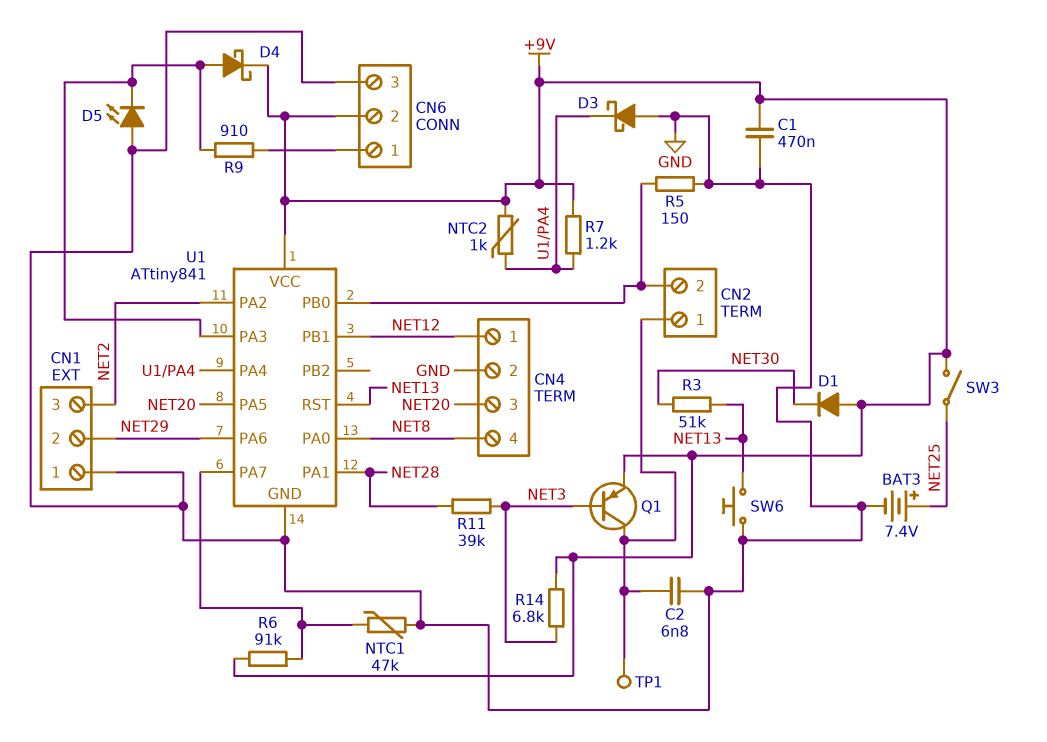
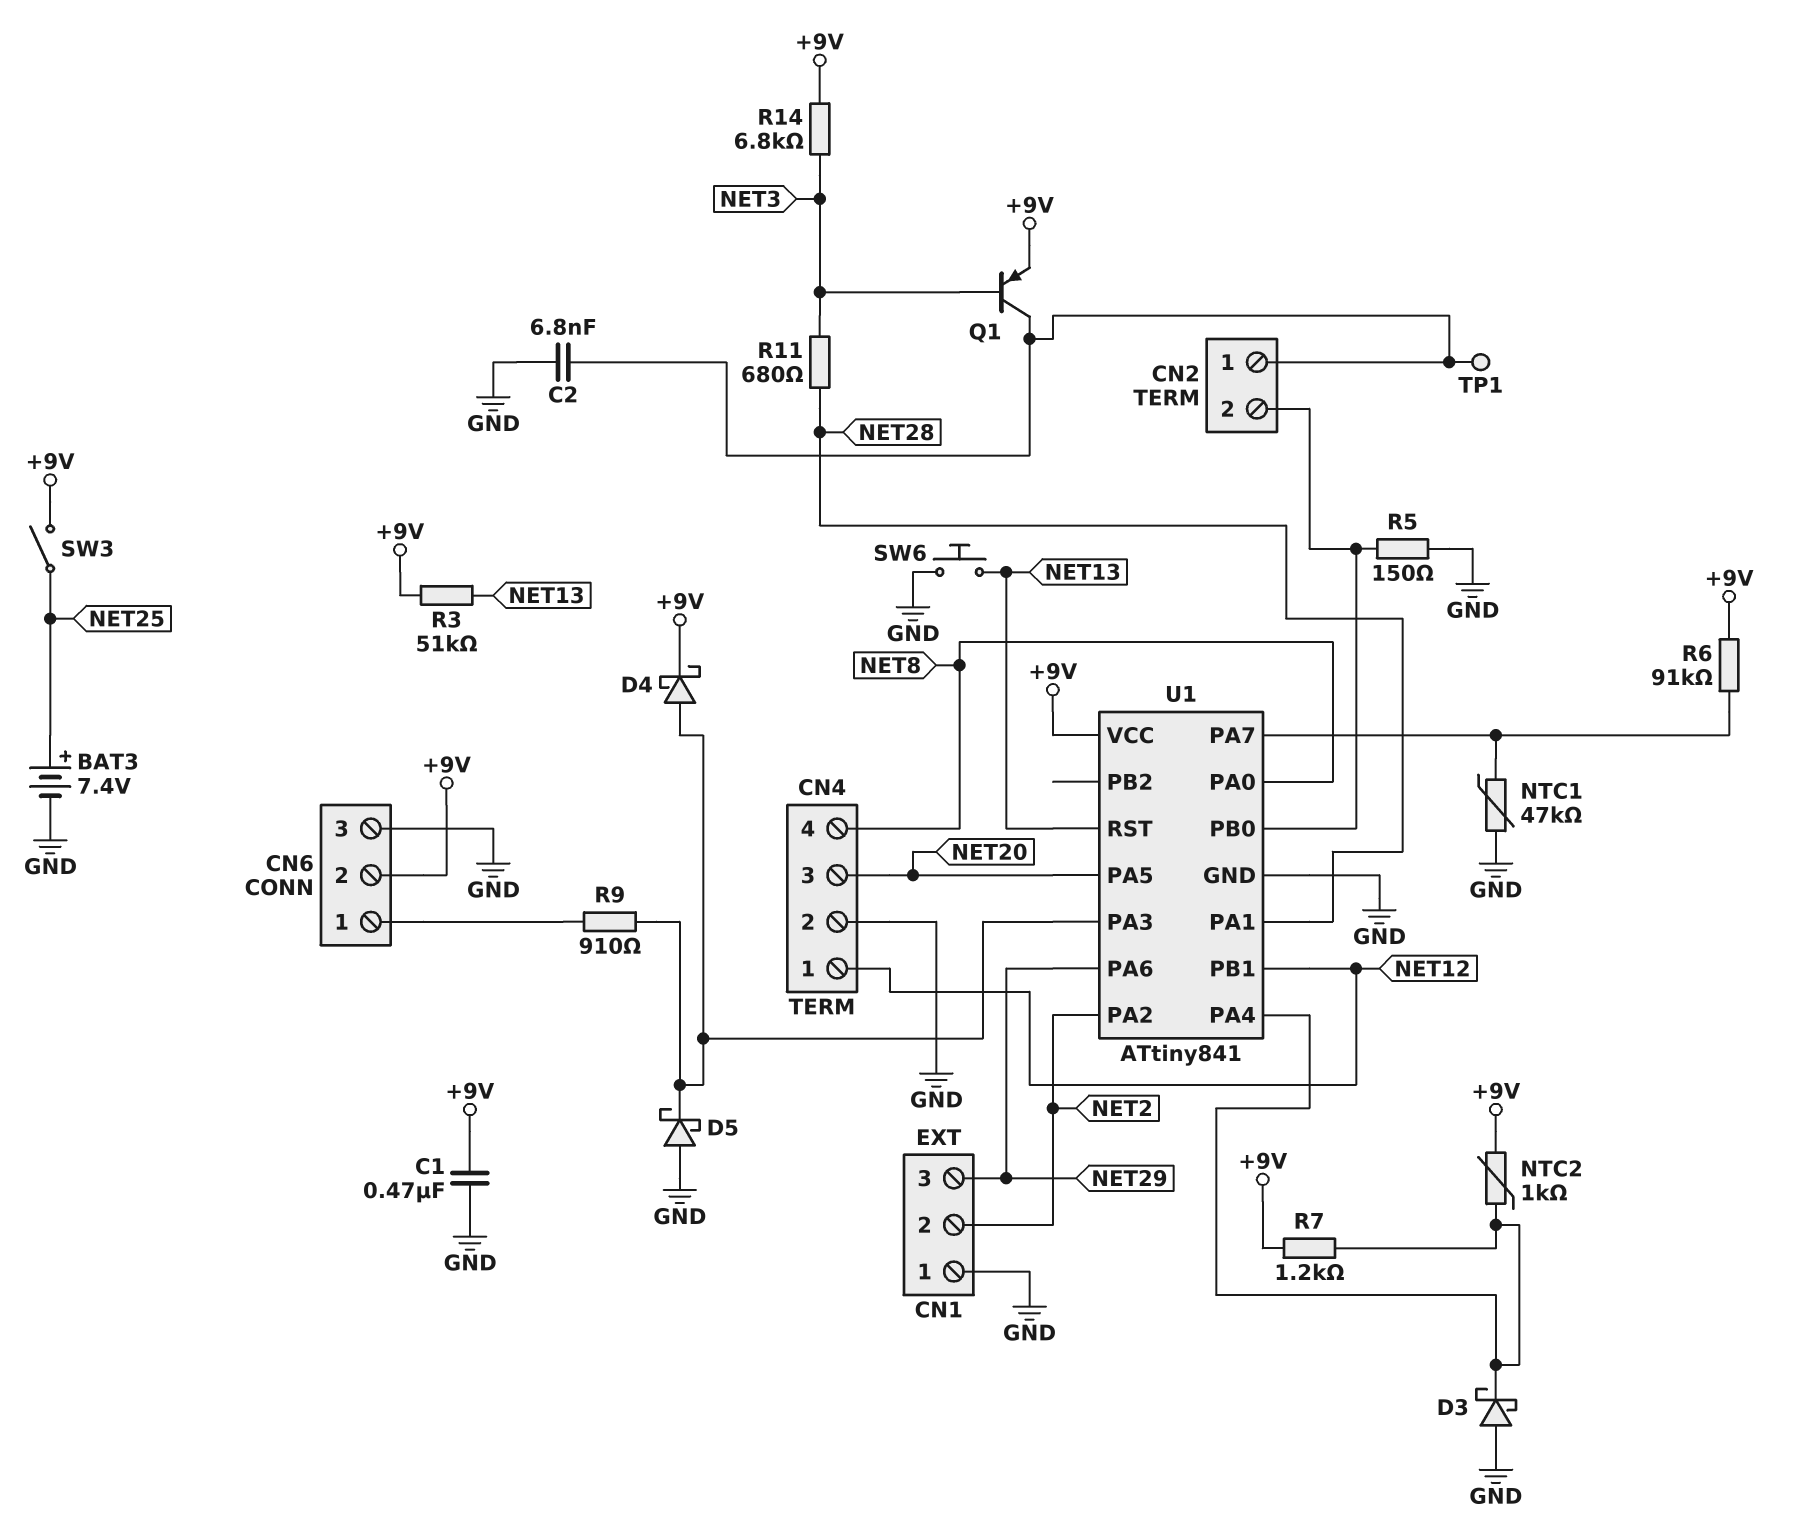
CN1 pin 2: NET29 -> NET2
CN1 pin 3: NET2 -> NET29
D1: diode (A +9V, K NET30) -> none
D5: LED (A GND, K U1/PA3) -> schottky (A GND, K U1/PA3)
R3: 51k (NET13, NET30) -> 51k (+9V, NET13)
R11: 39k (NET3, NET28) -> 680 (NET3, NET28)

